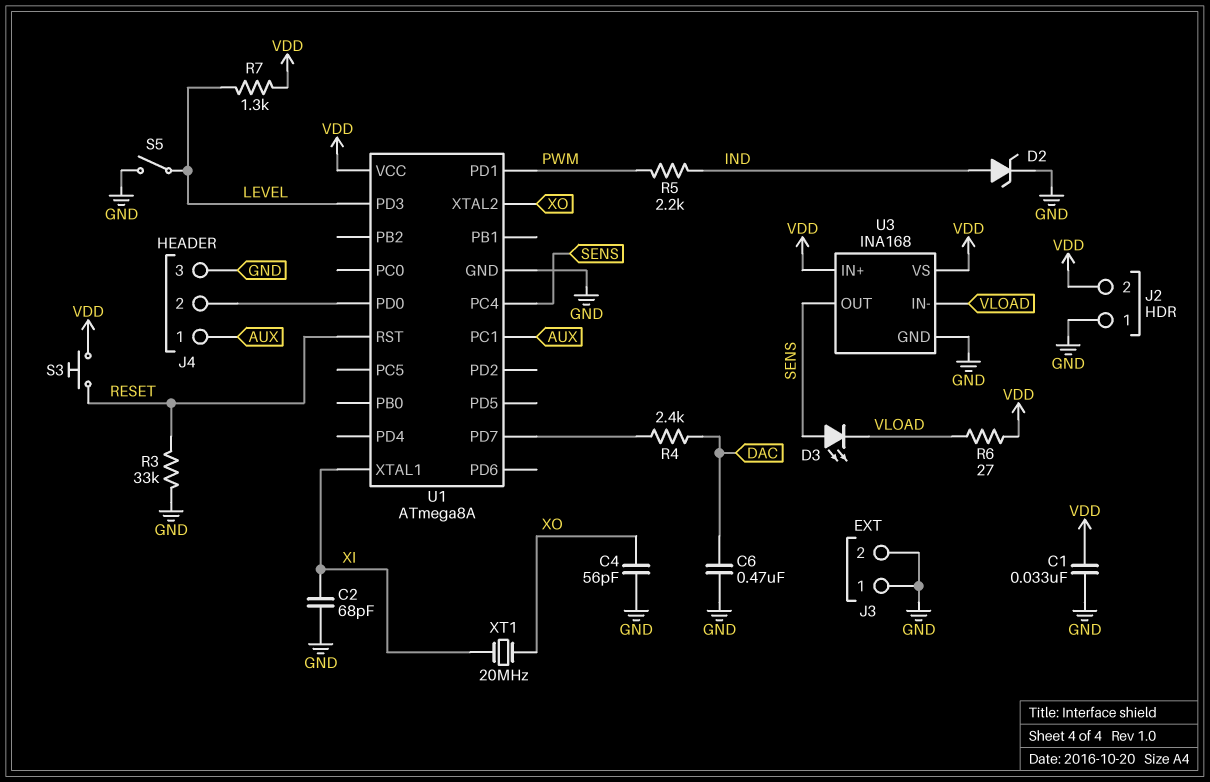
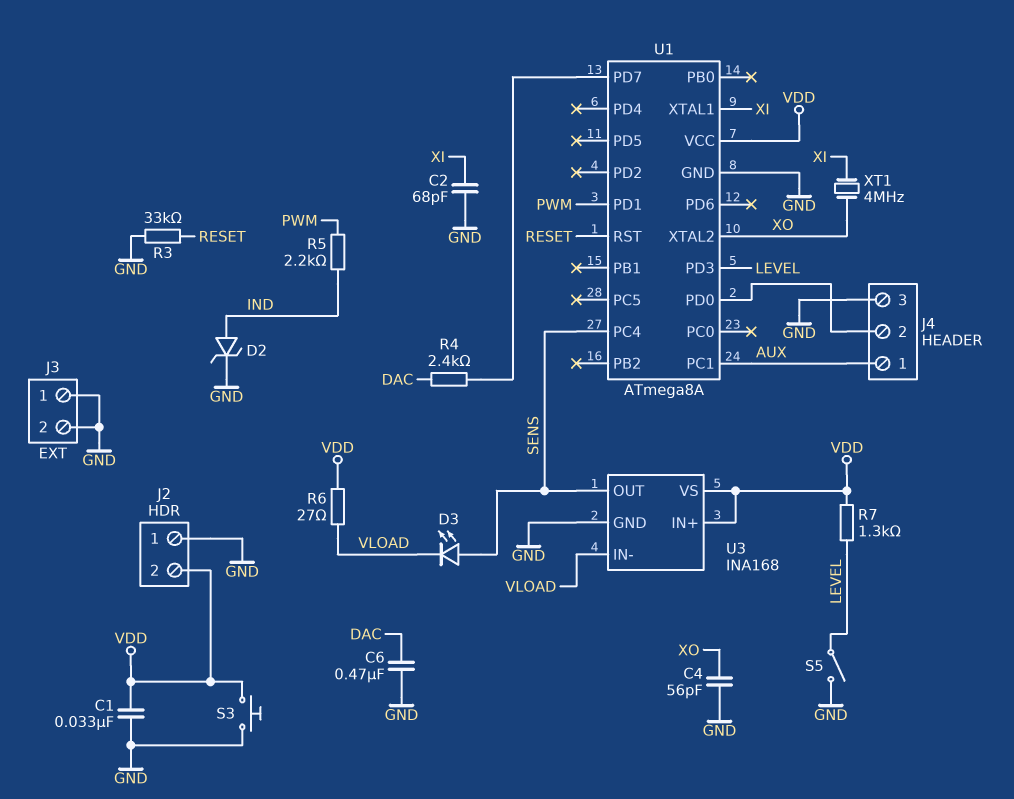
S3: button (RESET, VDD) -> button (GND, VDD)
XT1: 20MHz (XI, XO) -> 4MHz (XI, XO)

